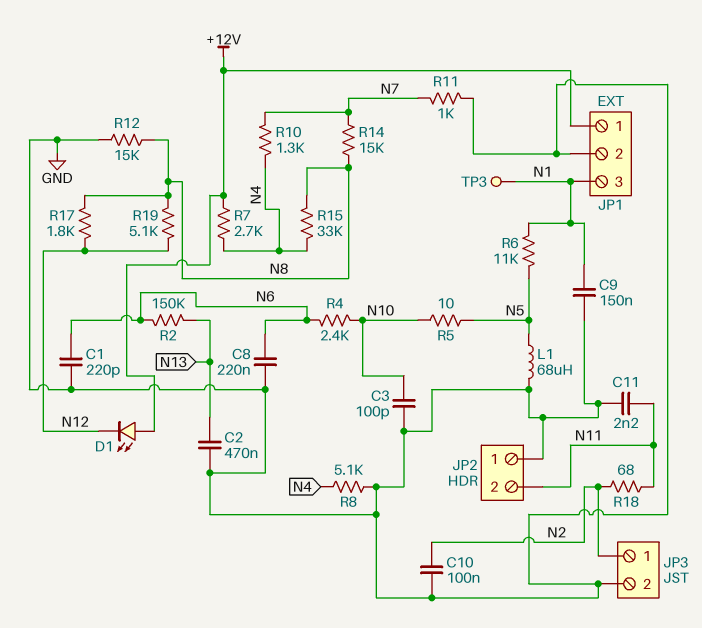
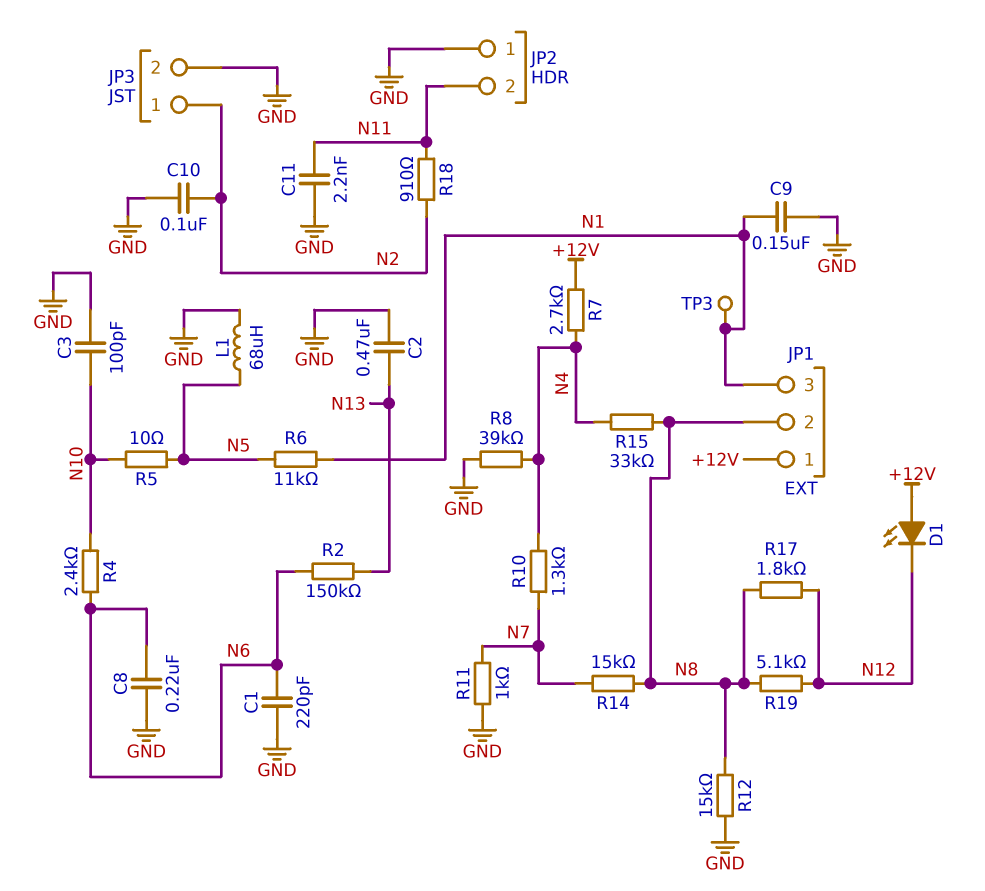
JP1 pin 2: GND -> N8
R8: 5.1k (GND, N4) -> 39k (GND, N4)
R18: 68 (N2, N11) -> 910 (N2, N11)

